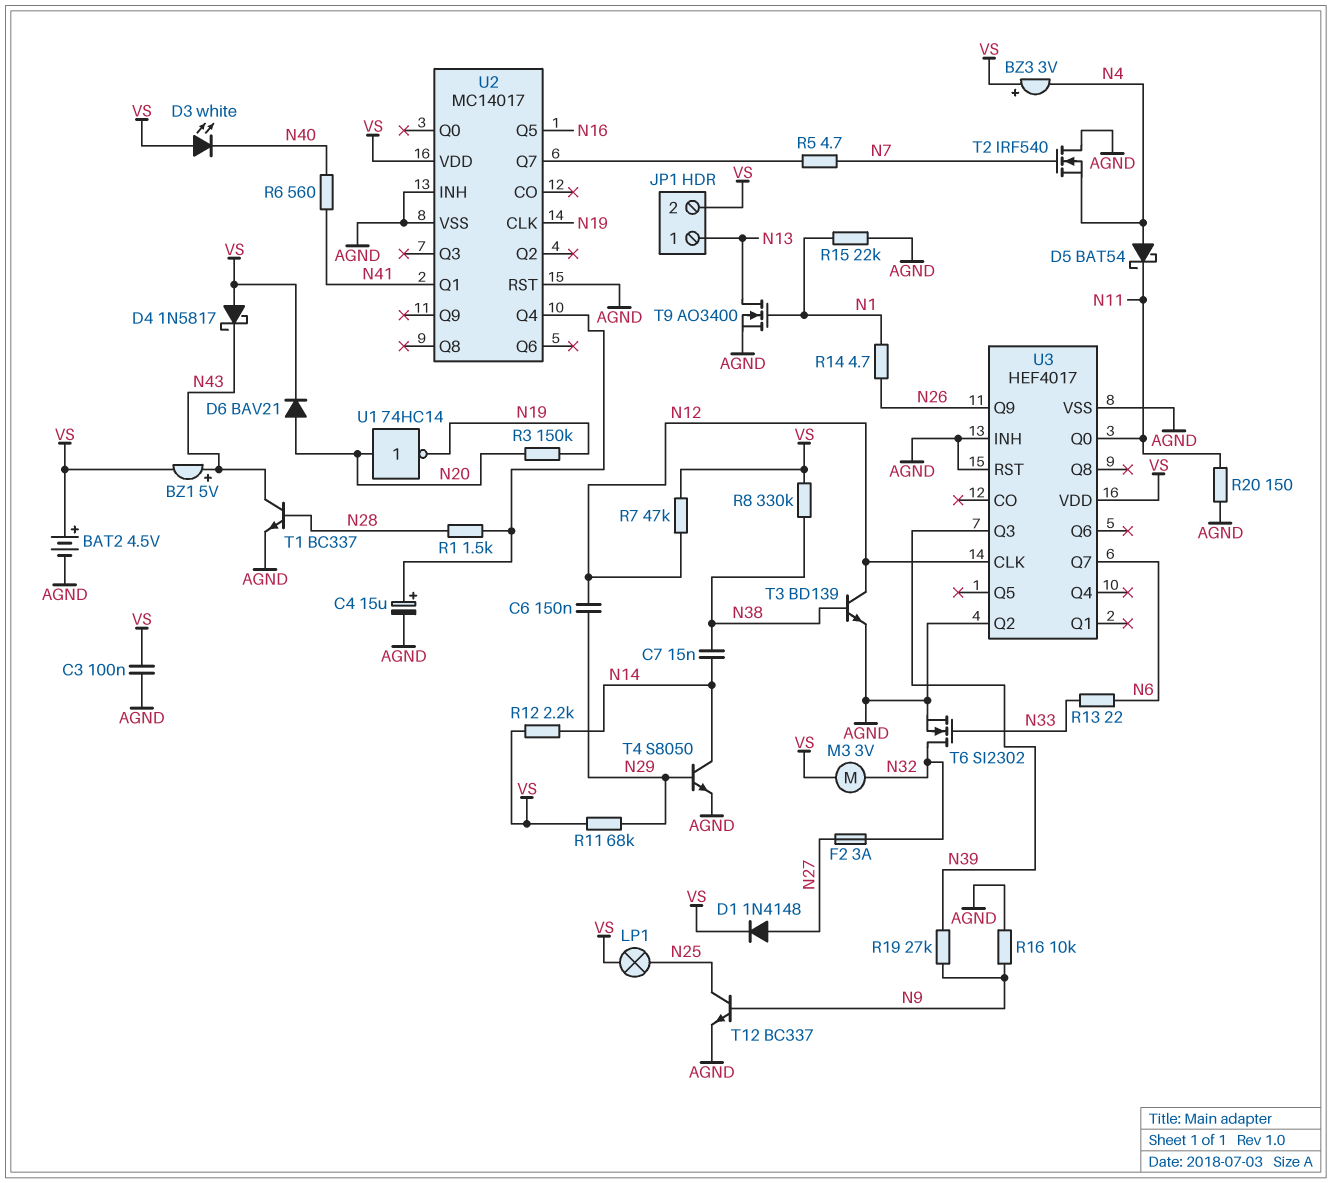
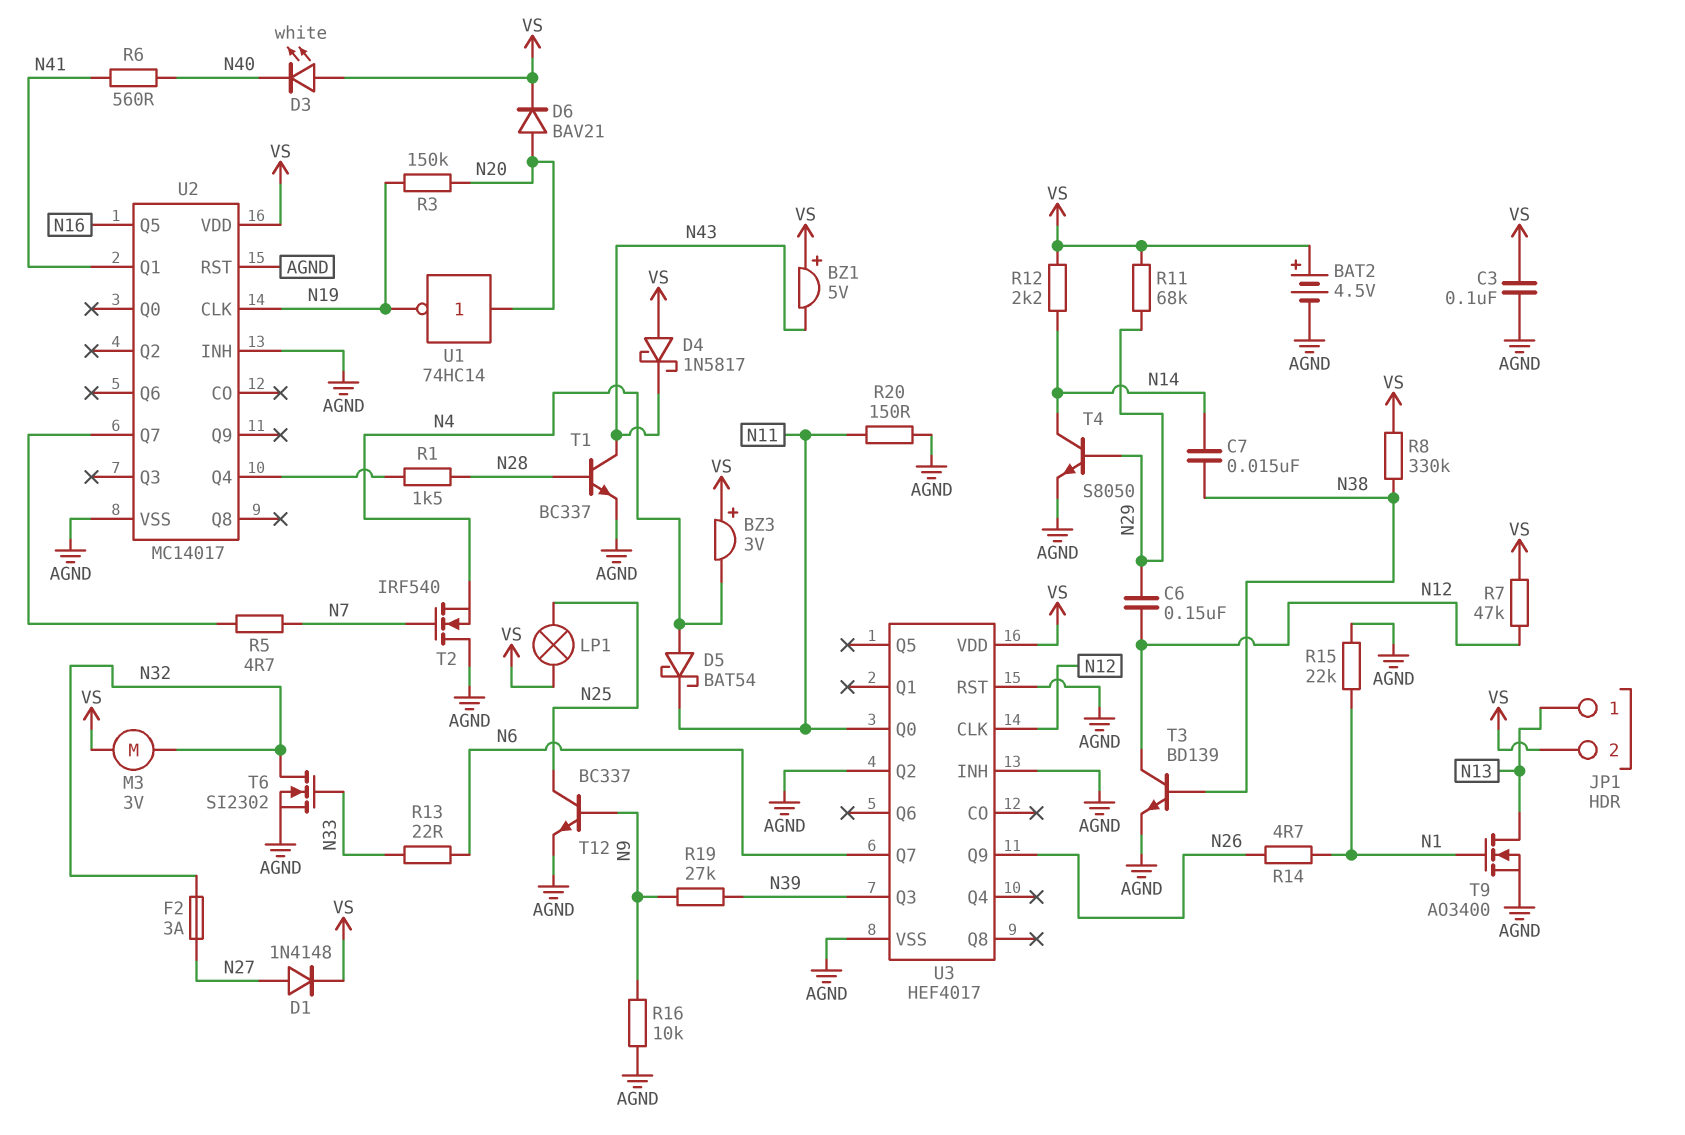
BZ1: buzzer 5V (plus N43, minus VS) -> buzzer 5V (plus VS, minus N43)
C4: 15uF (plus U2/Q4, minus AGND) -> none

